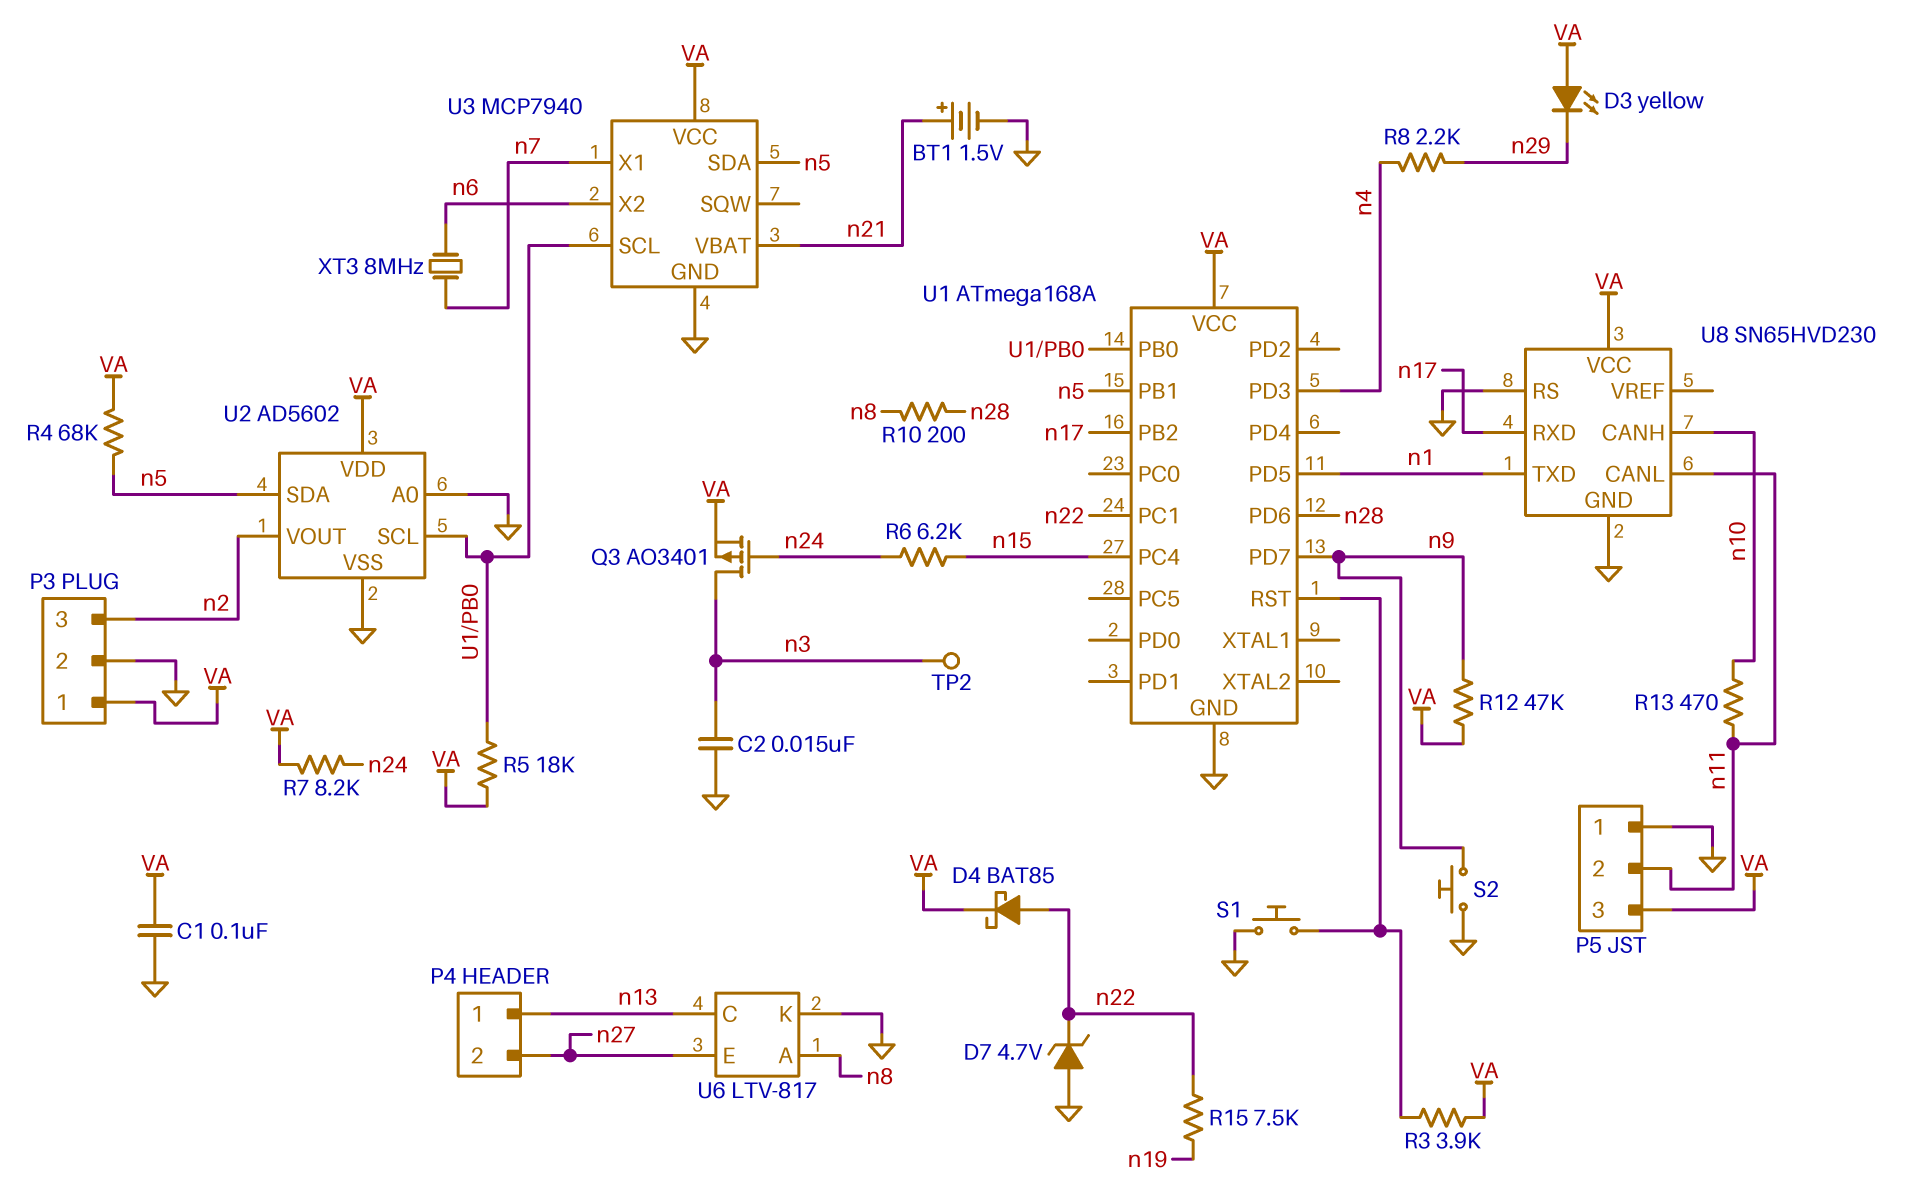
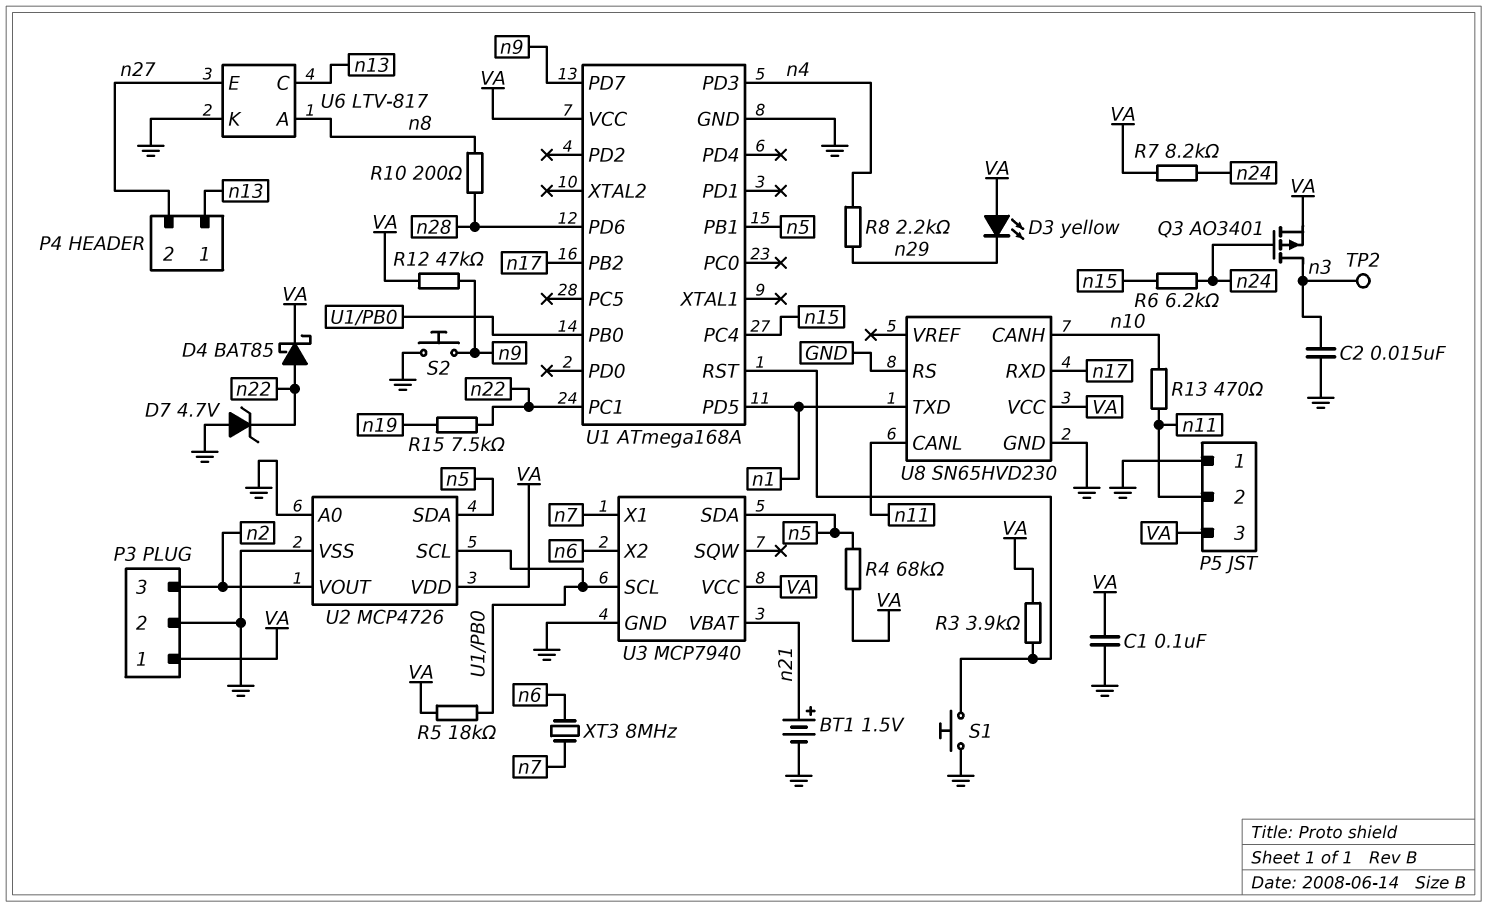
U2: AD5602 -> MCP4726

